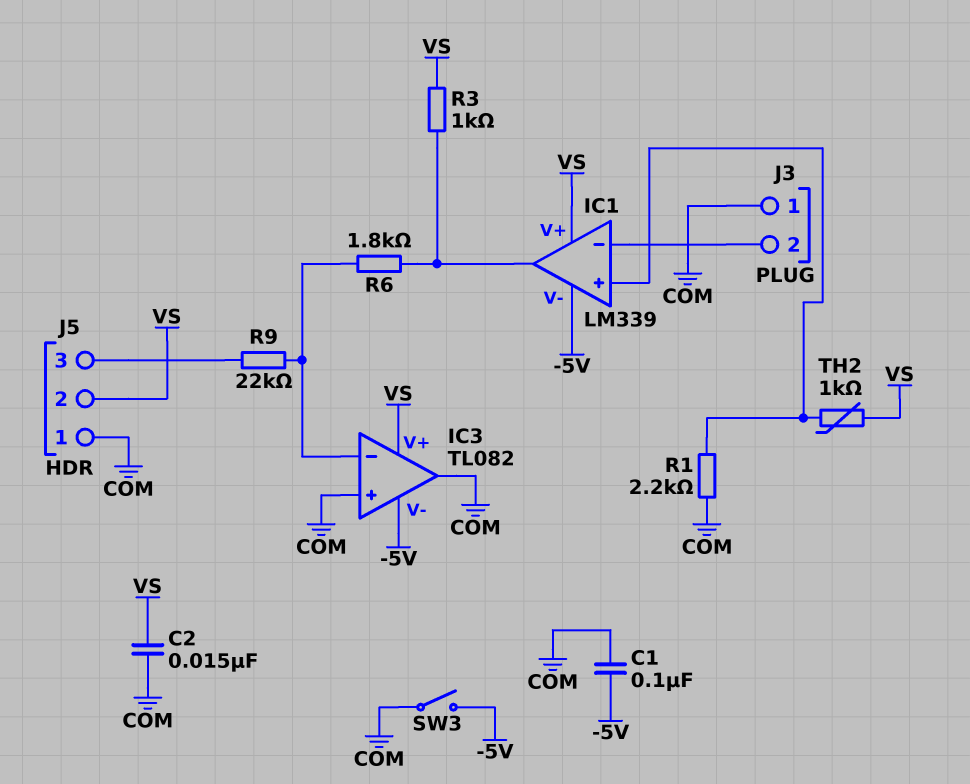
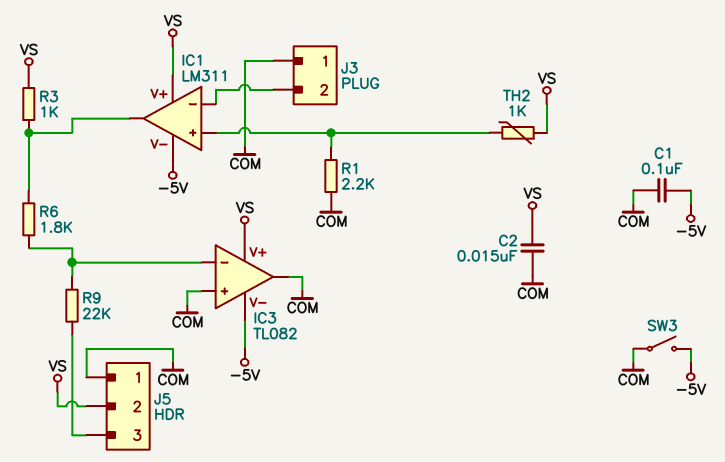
IC1: LM339 -> LM311

